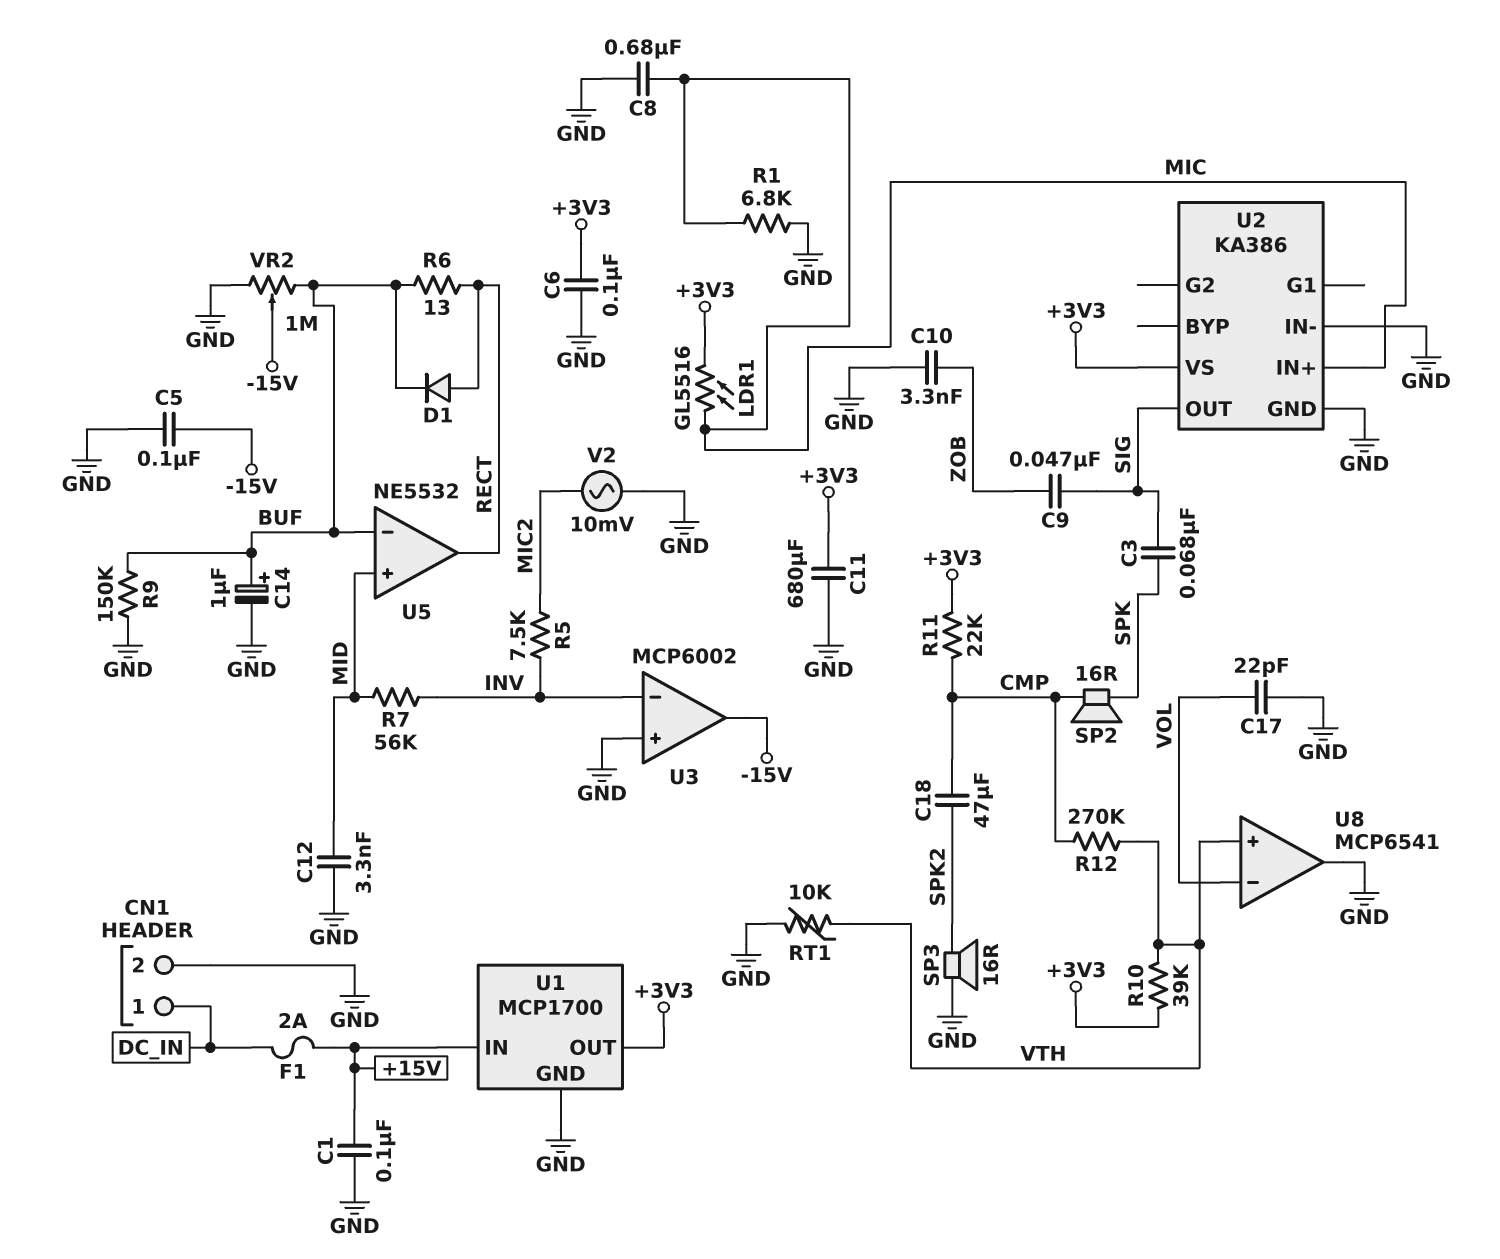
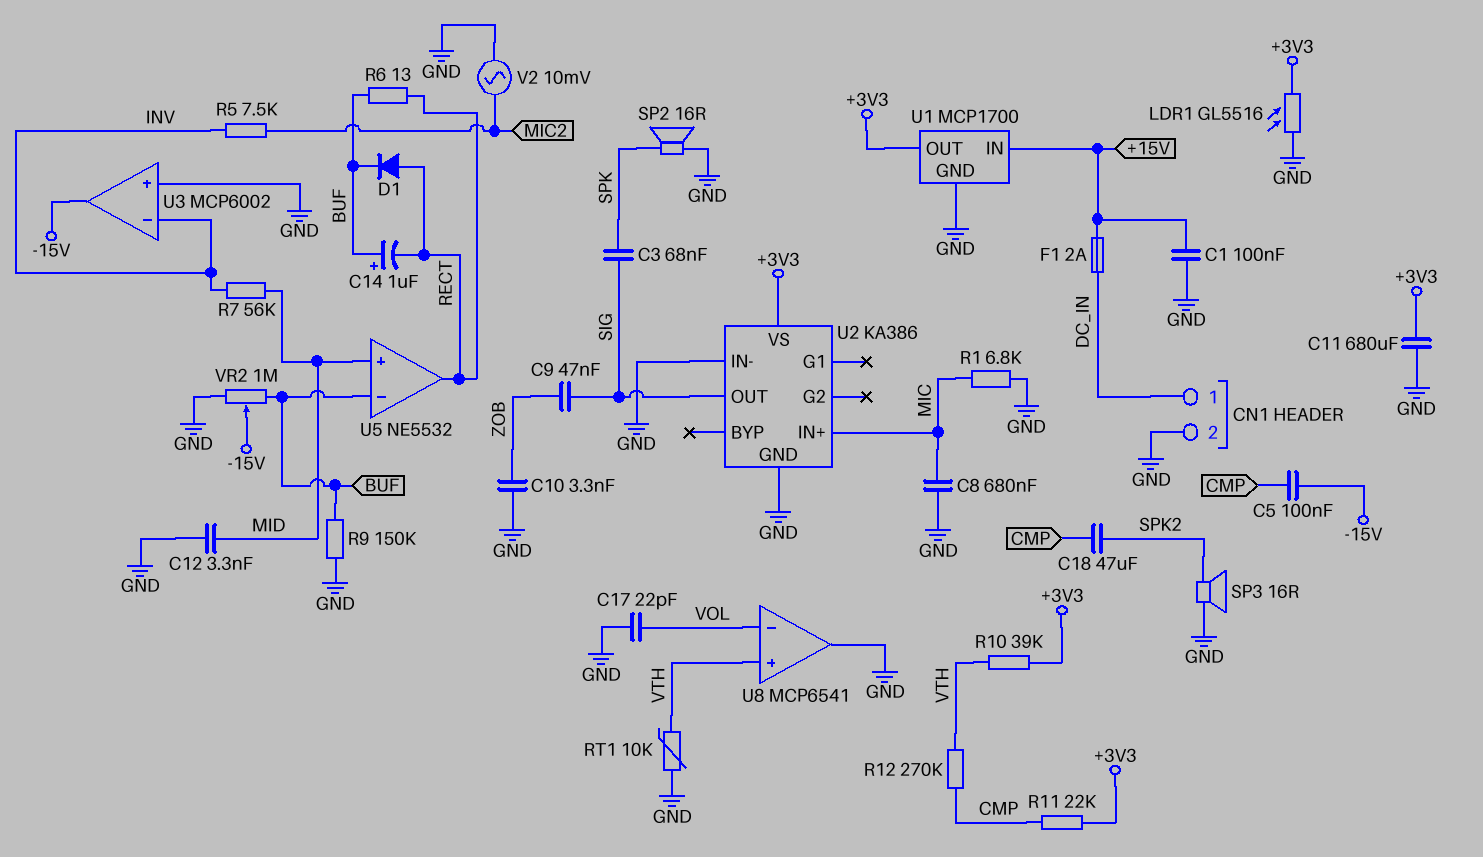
C5: 100nF (-15V, GND) -> 100nF (-15V, CMP)
C6: 100nF (+3V3, GND) -> none
C14: 1uF (plus BUF, minus GND) -> 1uF (plus BUF, minus RECT)
LDR1: GL5516 (+3V3, MIC) -> GL5516 (+3V3, GND)
SP2: speaker 16R (CMP, SPK) -> speaker 16R (GND, SPK)

